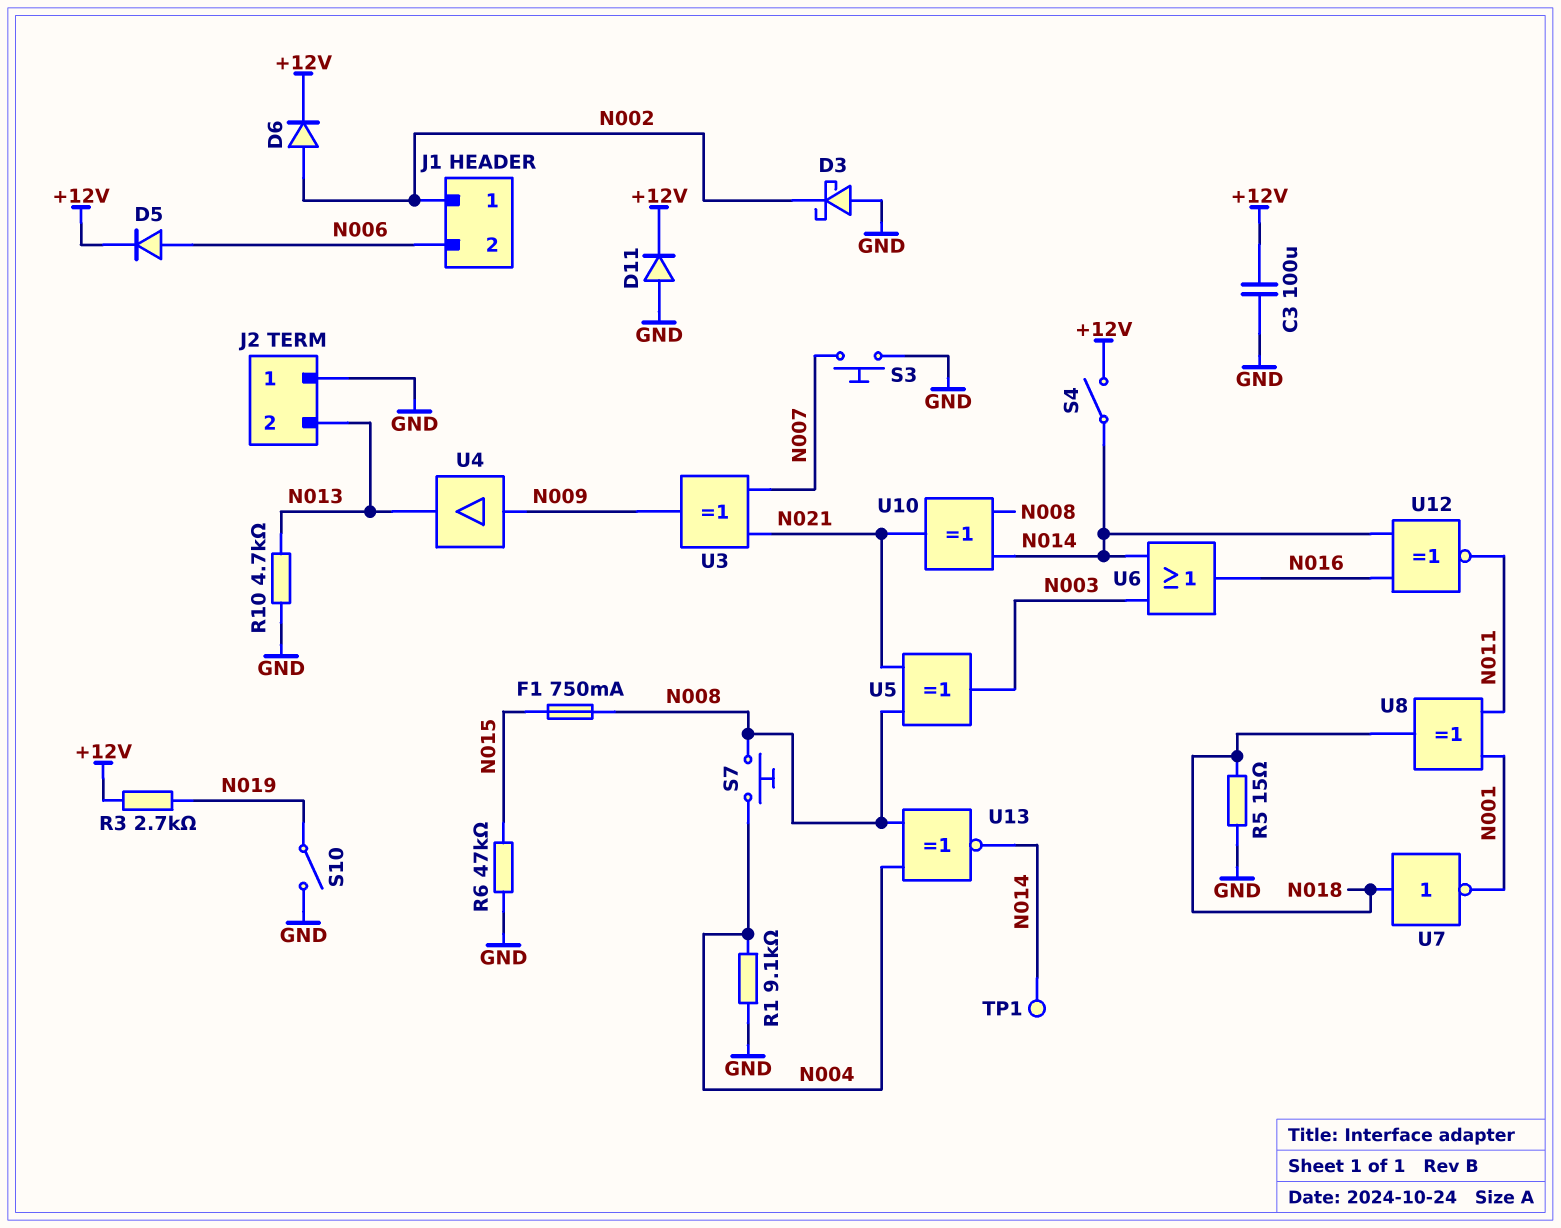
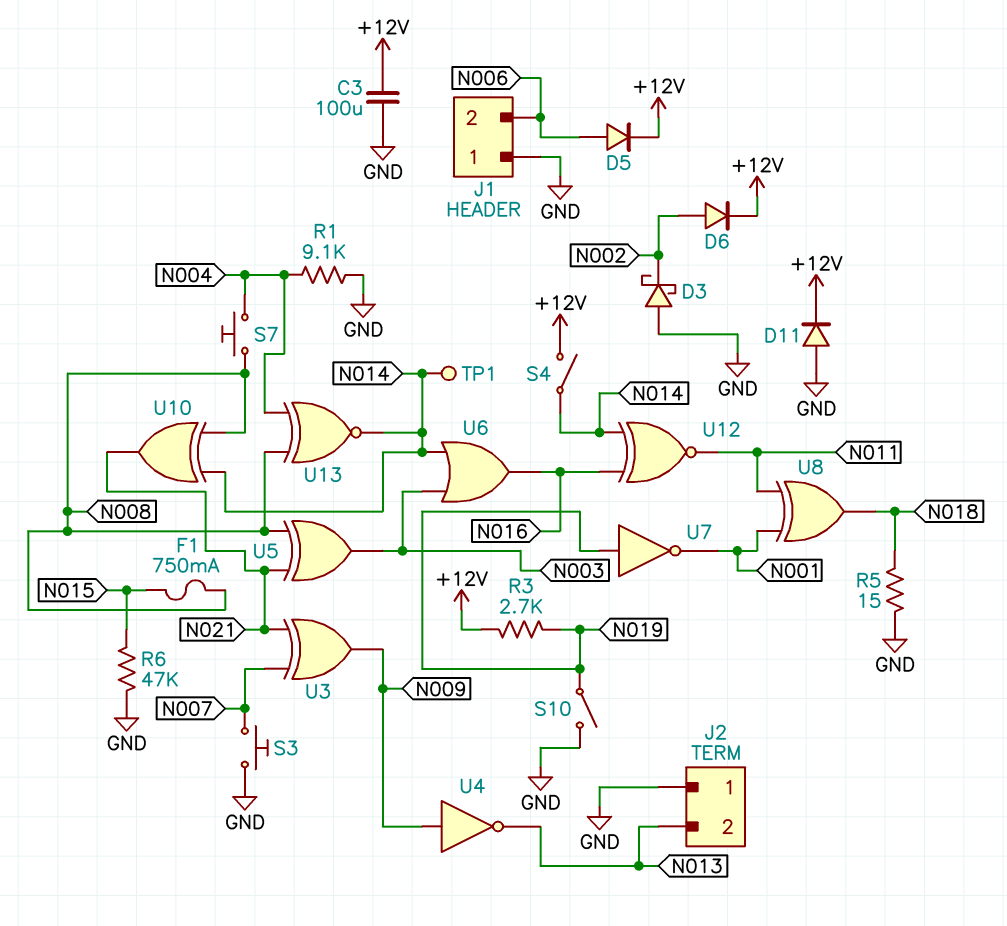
J1 pin 1: N002 -> GND
R10: 4.7k (GND, N013) -> none
U4: buffer (in N009, out N013) -> NOT (in N009, out N013)
U7: NOT (in N018, out N001) -> NOT (in N019, out N001)

